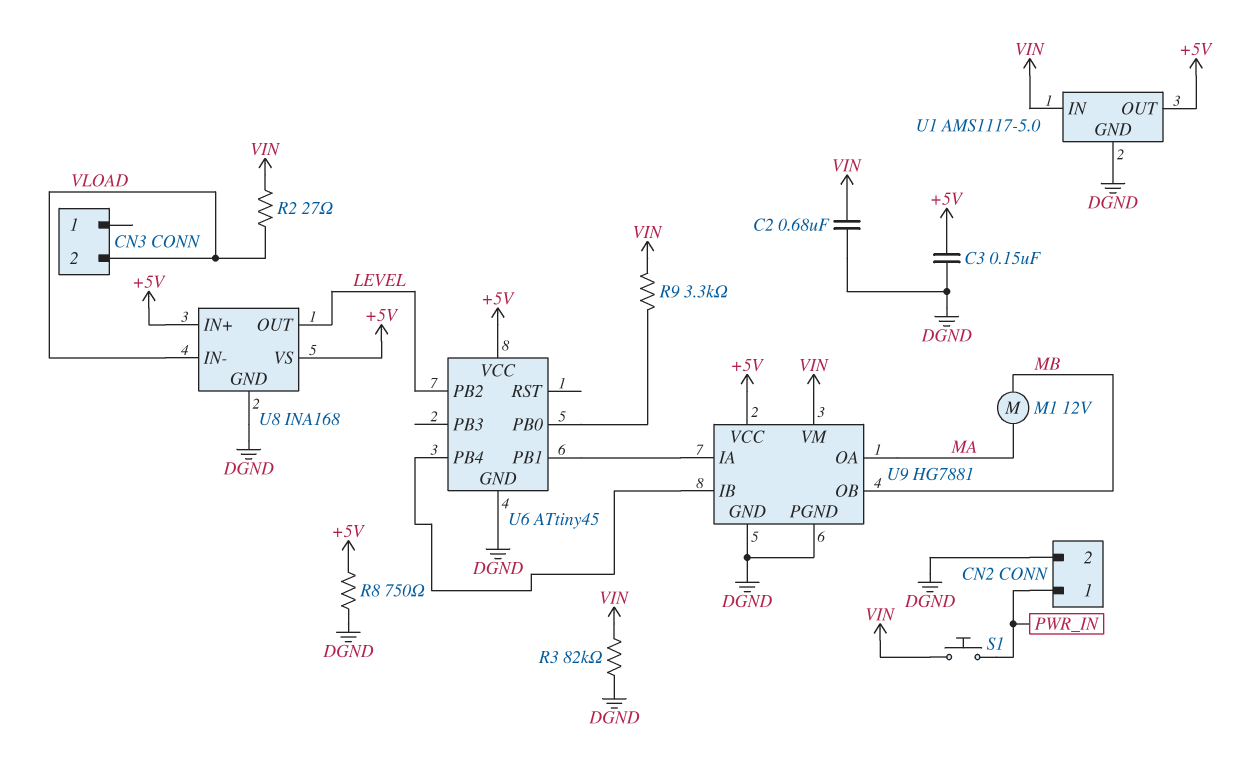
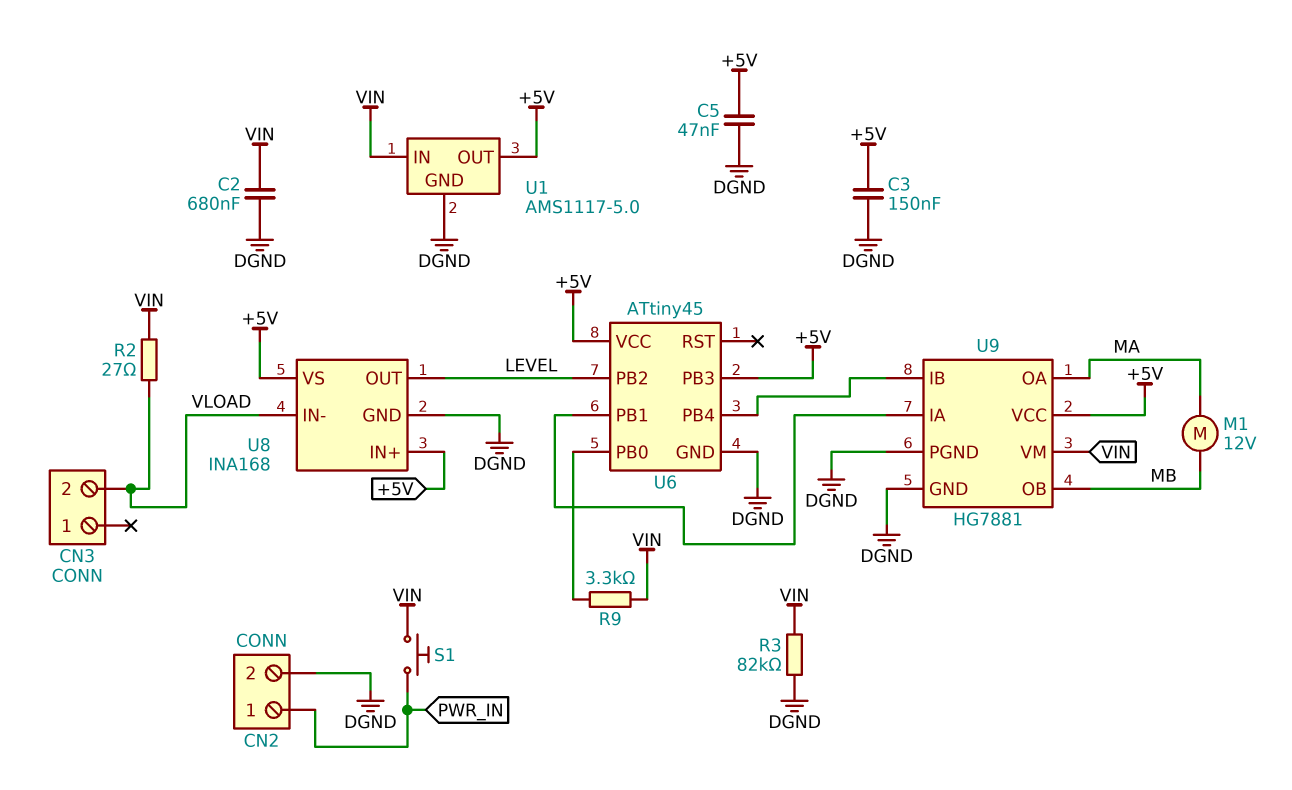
C5: none -> 47nF (+5V, DGND)
R8: 750 (+5V, DGND) -> none
U6 pin PB3: none -> +5V

